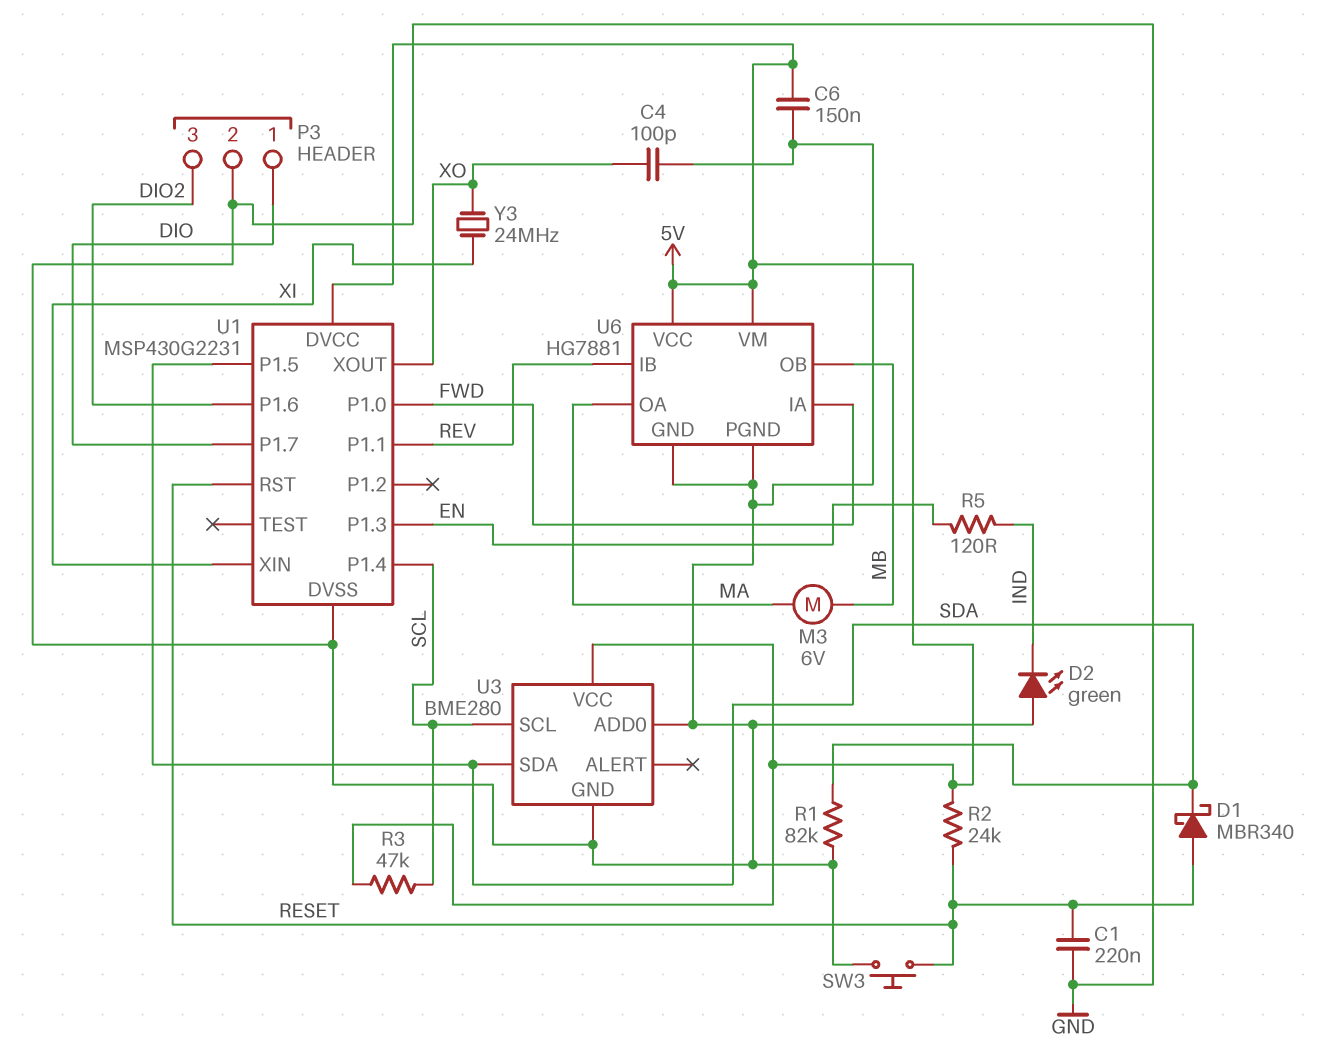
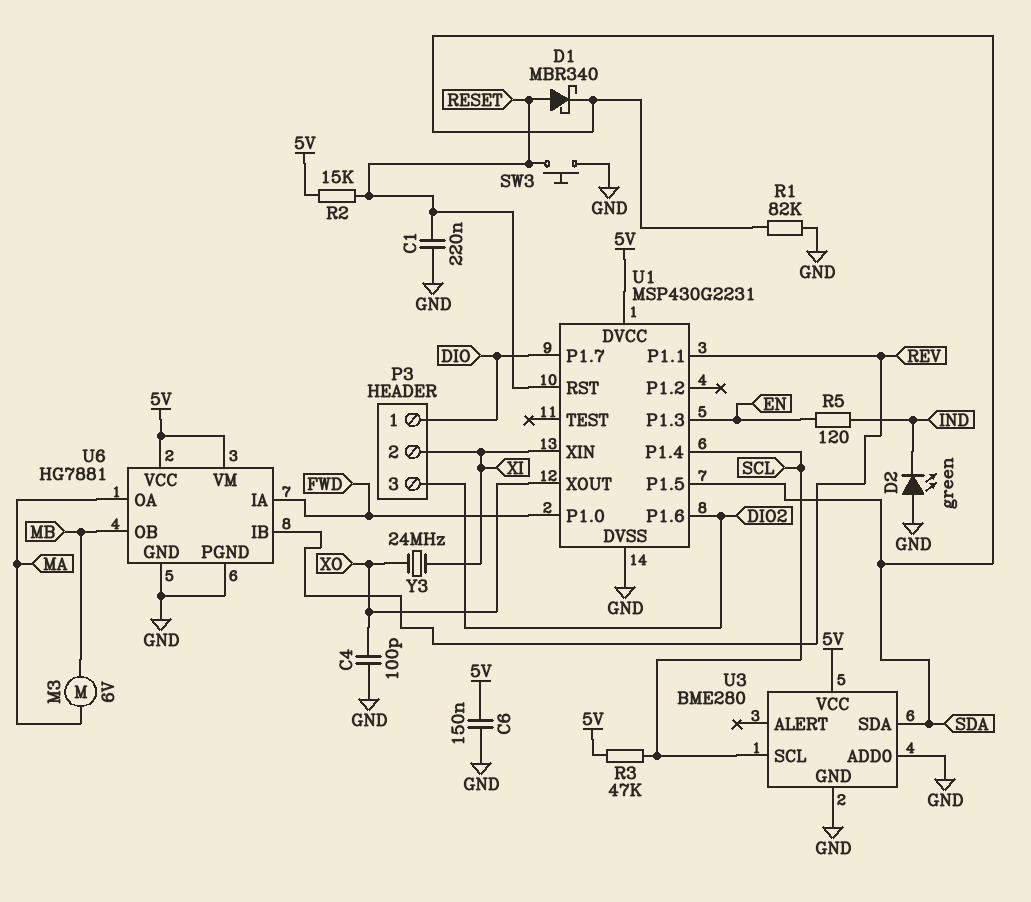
P3 pin 2: GND -> XI
R2: 24k (5V, RESET) -> 15k (5V, RESET)

